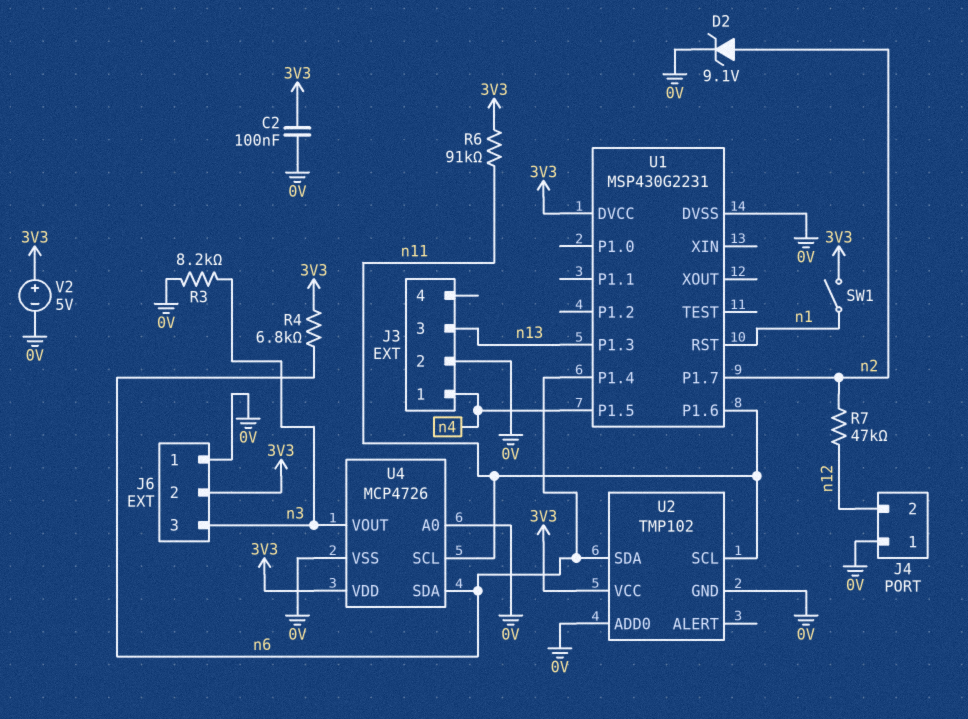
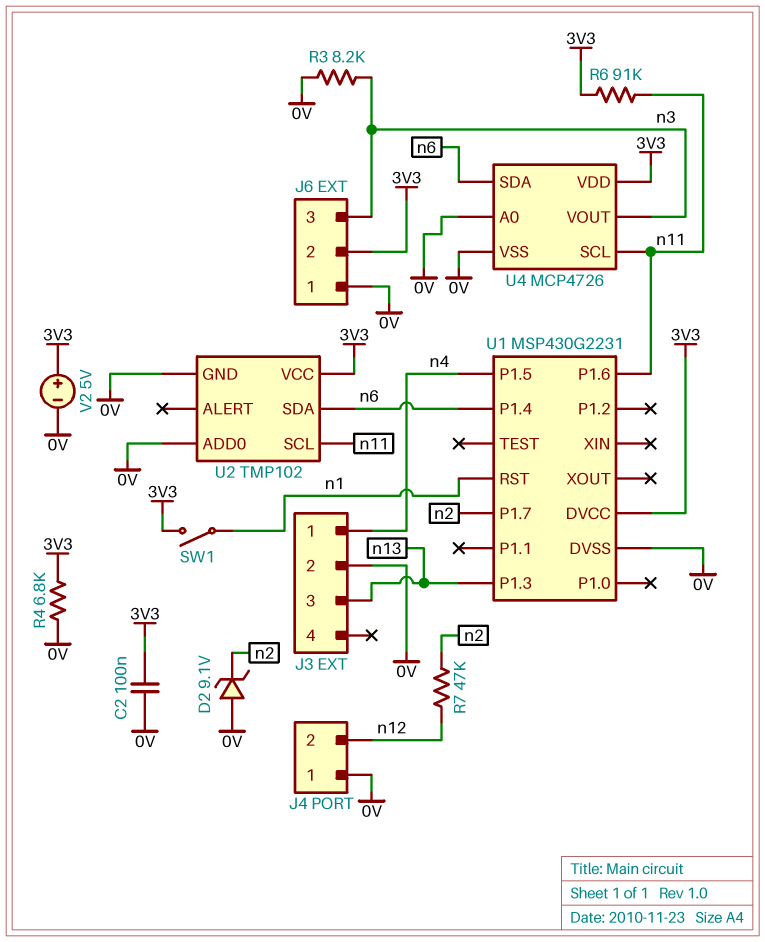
D2: zener 9.1V (A n2, K 0V) -> zener 9.1V (A 0V, K n2)
R4: 6.8k (3V3, n6) -> 6.8k (0V, 3V3)

